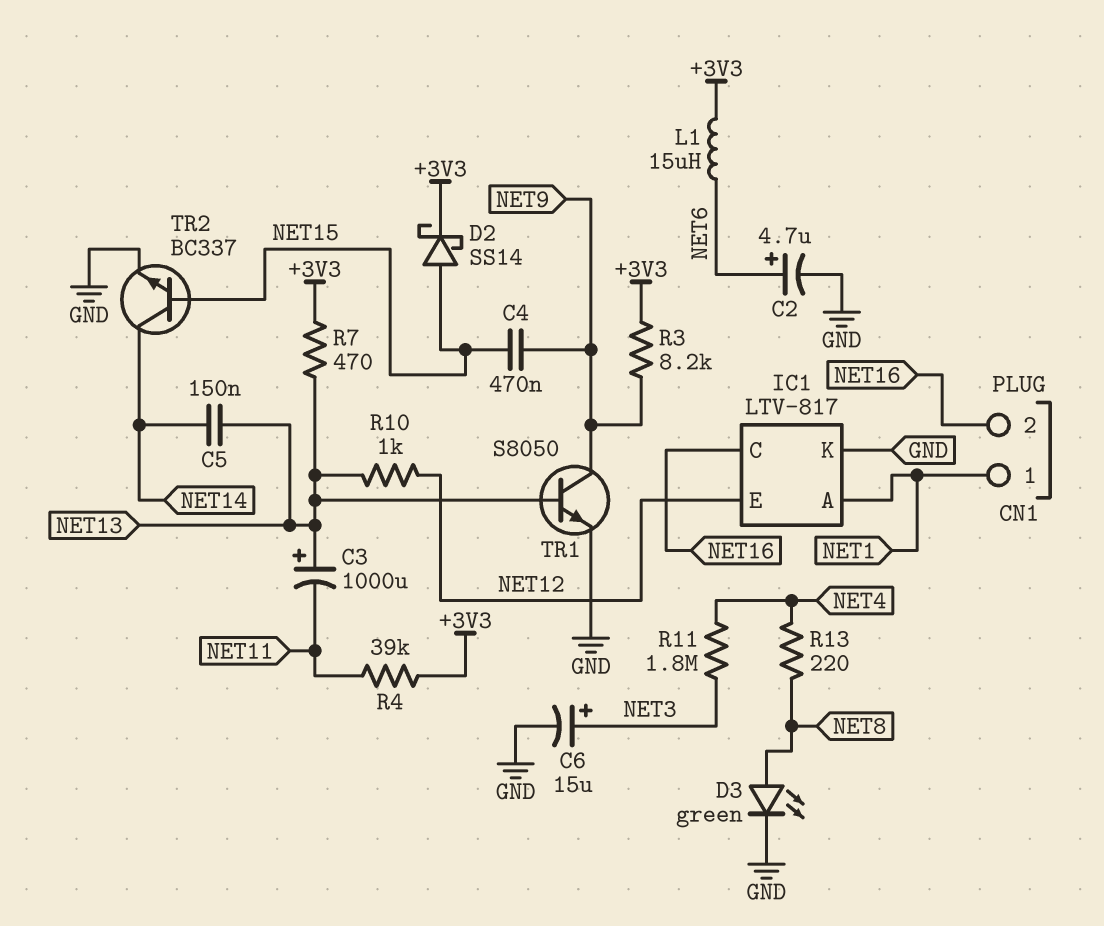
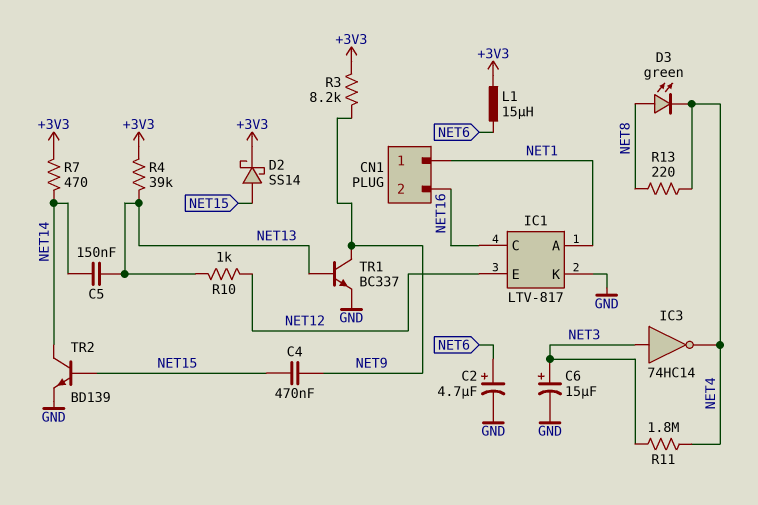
C3: 1000uF (plus NET13, minus NET11) -> none
D3: LED green (A NET8, K GND) -> LED green (A NET8, K NET4)
IC3: none -> NOT 74HC14 (in NET3, out NET4)
R4: 39k (+3V3, NET11) -> 39k (+3V3, NET13)
R7: 470 (+3V3, NET13) -> 470 (+3V3, NET14)
TR1: NPN S8050 (B NET13, C NET9, E GND) -> NPN BC337 (B NET13, C NET9, E GND)
TR2: NPN BC337 (B NET15, C NET14, E GND) -> NPN BD139 (B NET15, C NET14, E GND)

